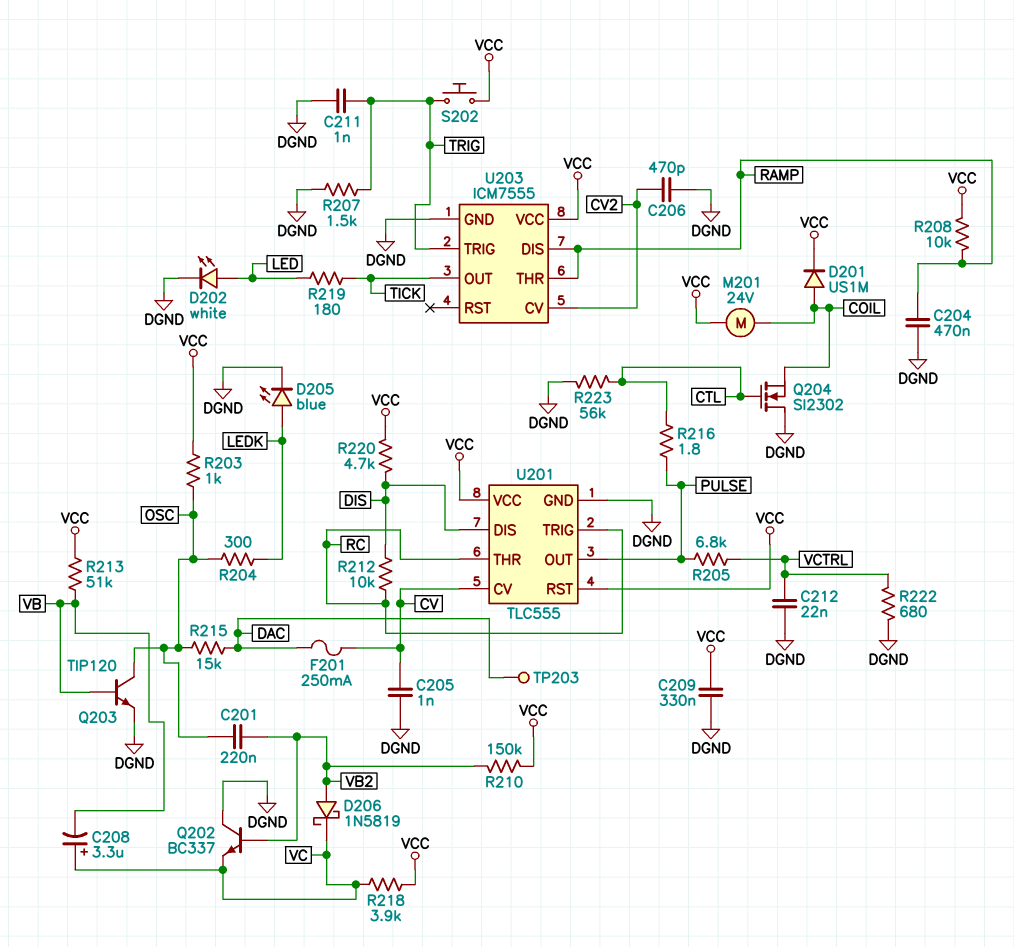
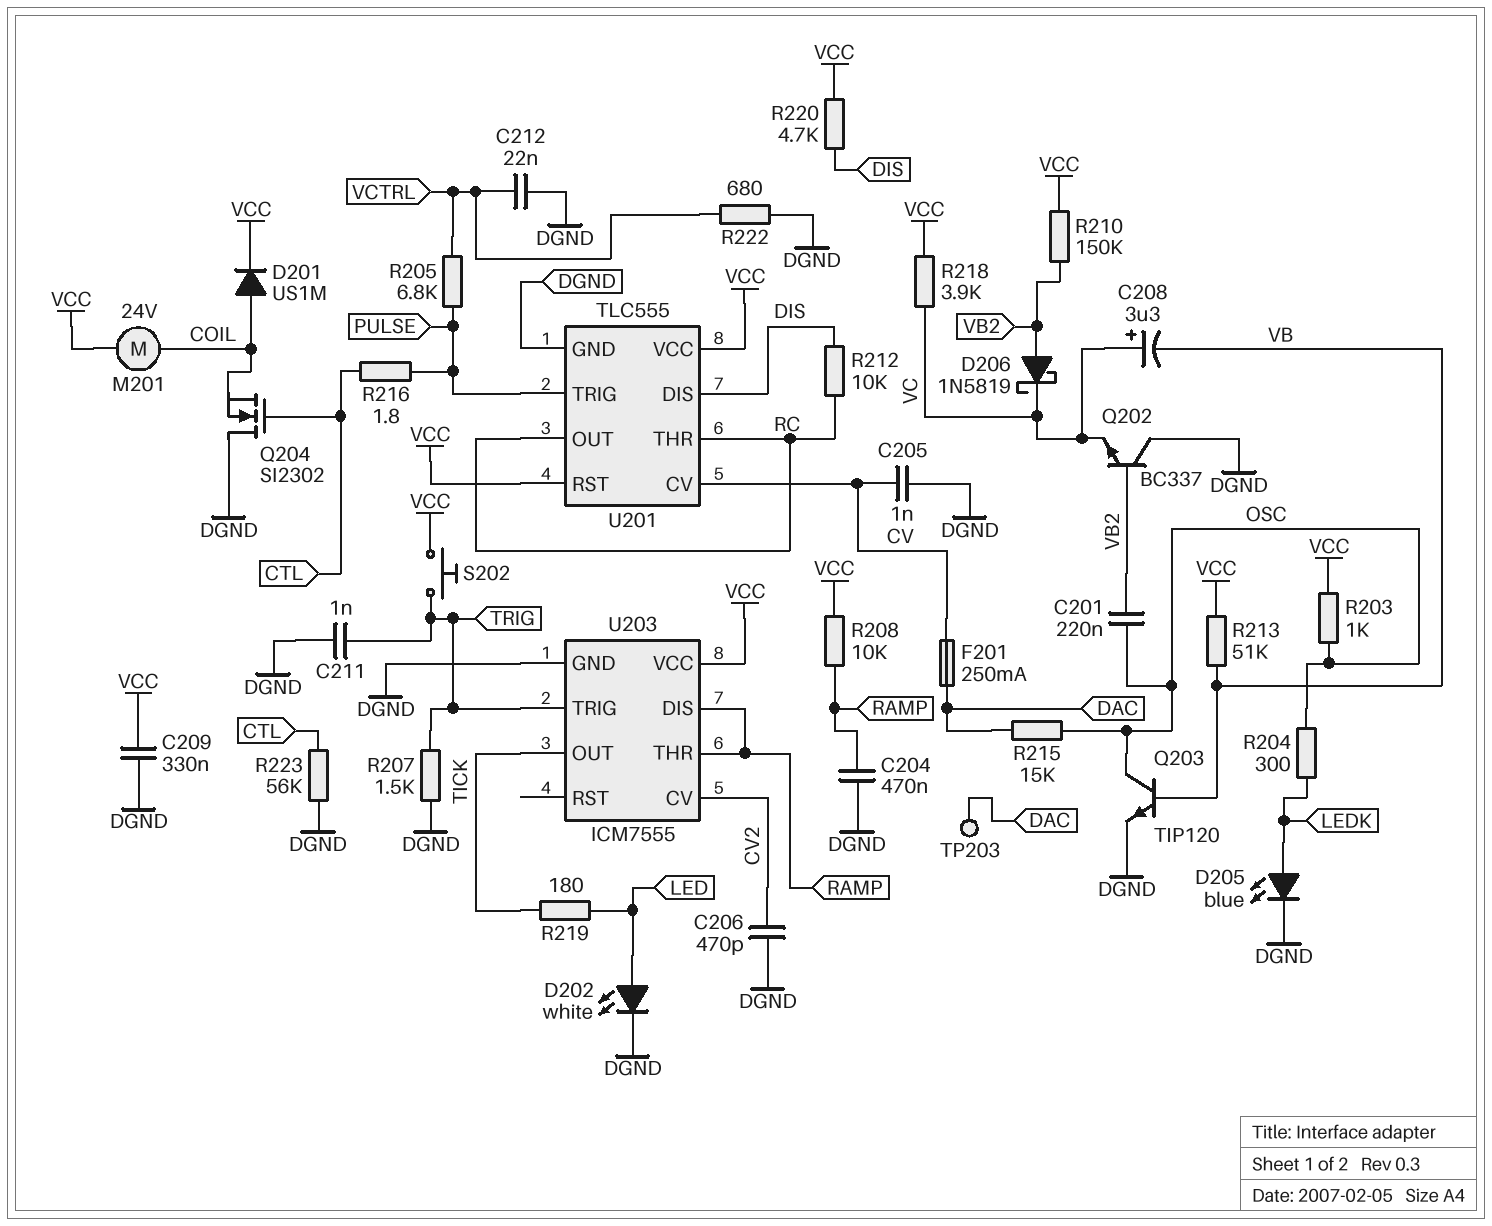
U201 pin OUT: PULSE -> RC
U201 pin TRIG: RC -> PULSE

